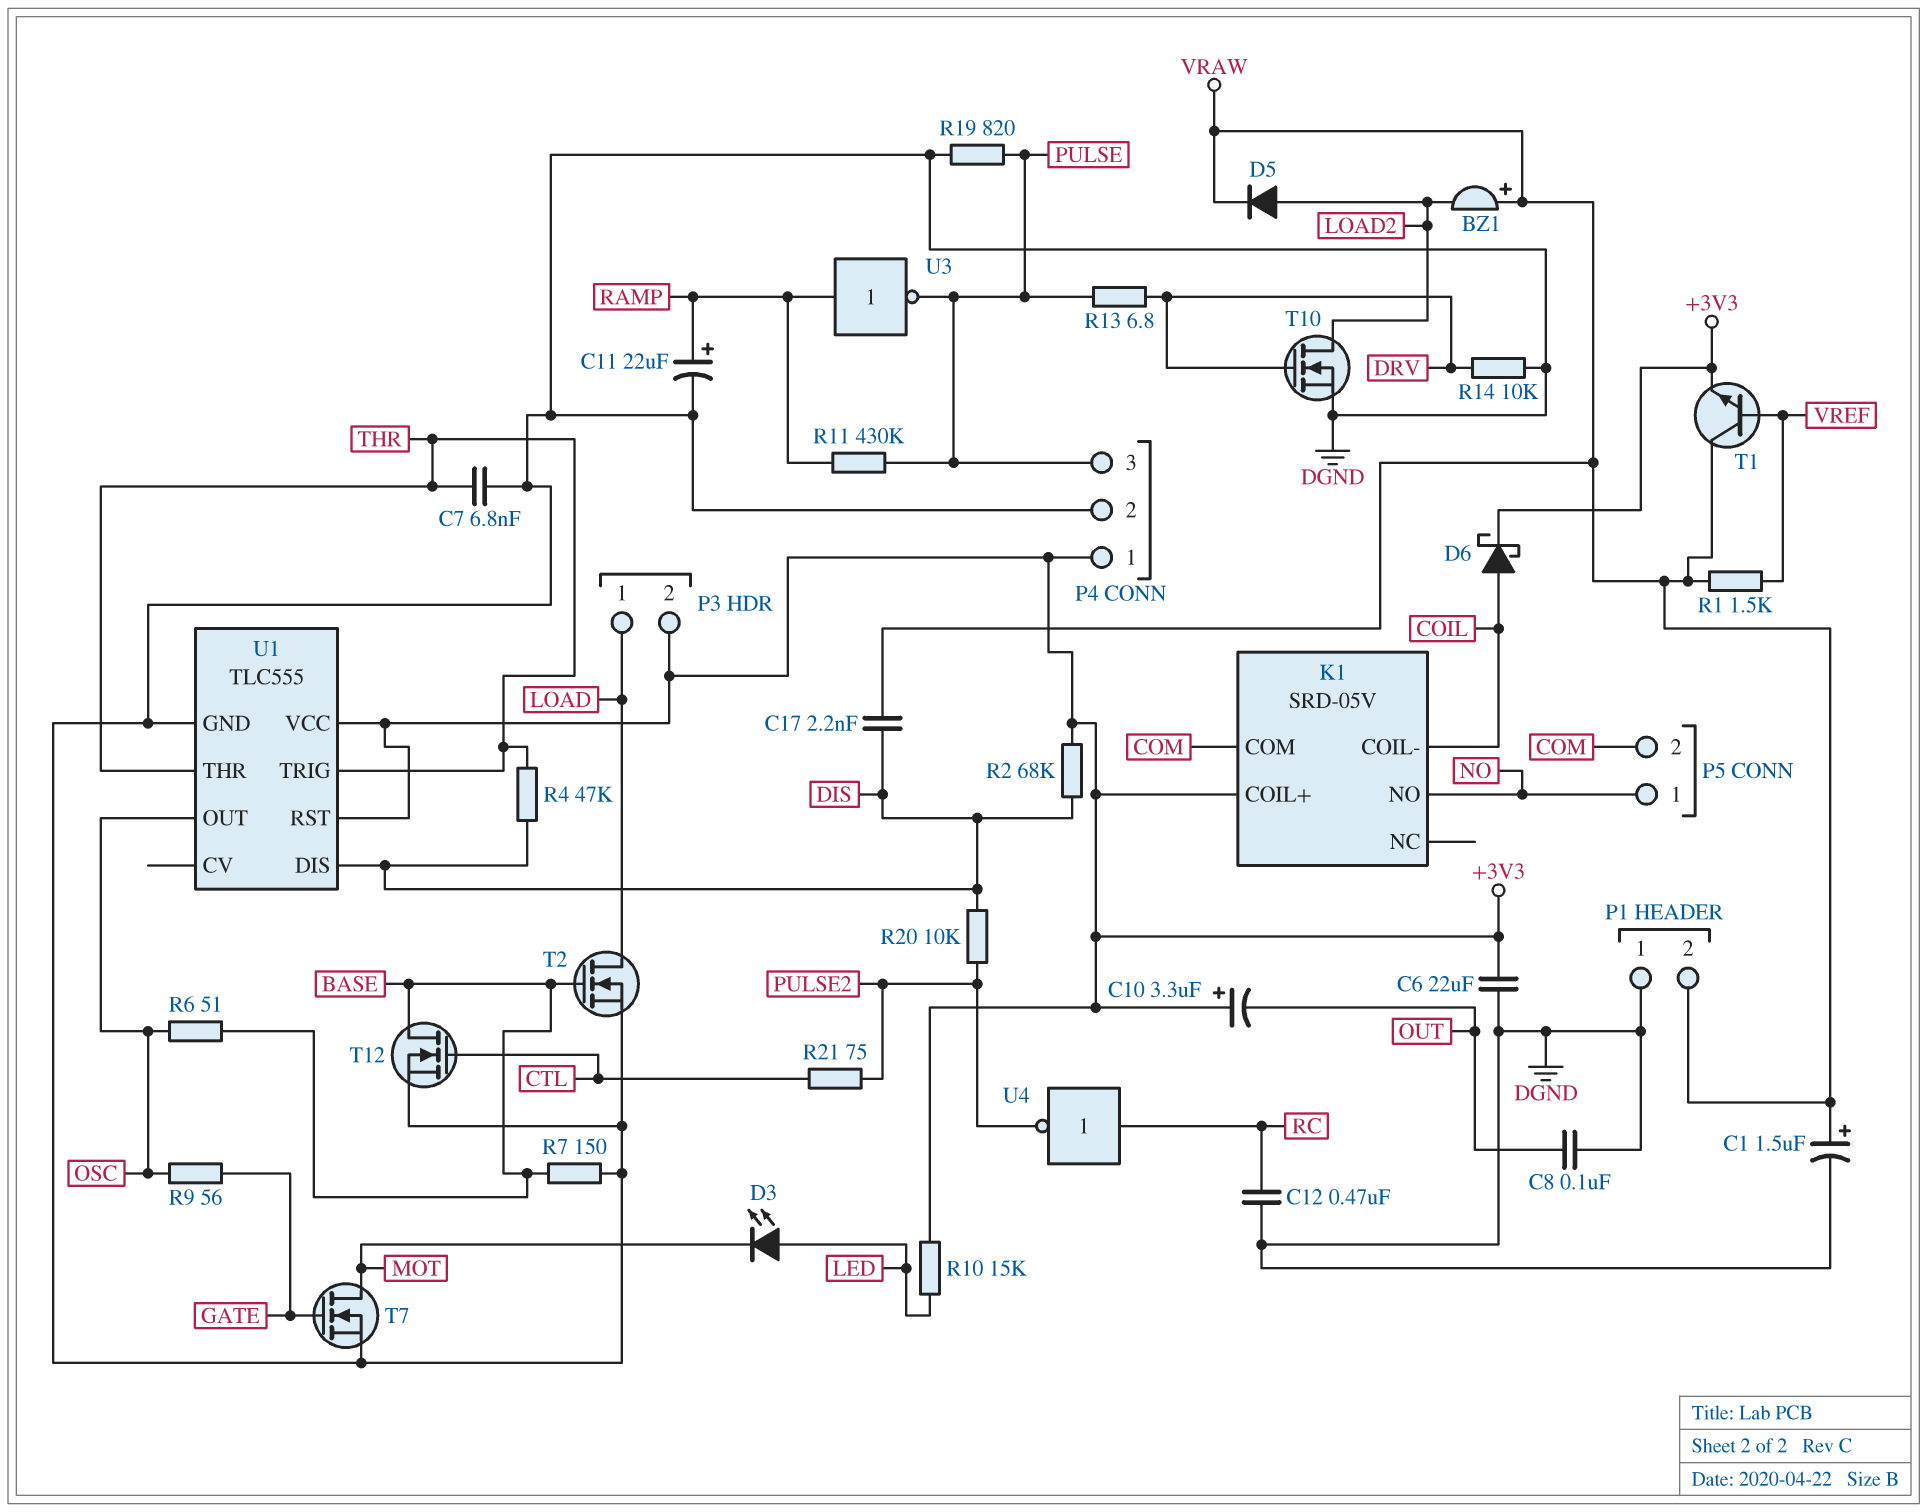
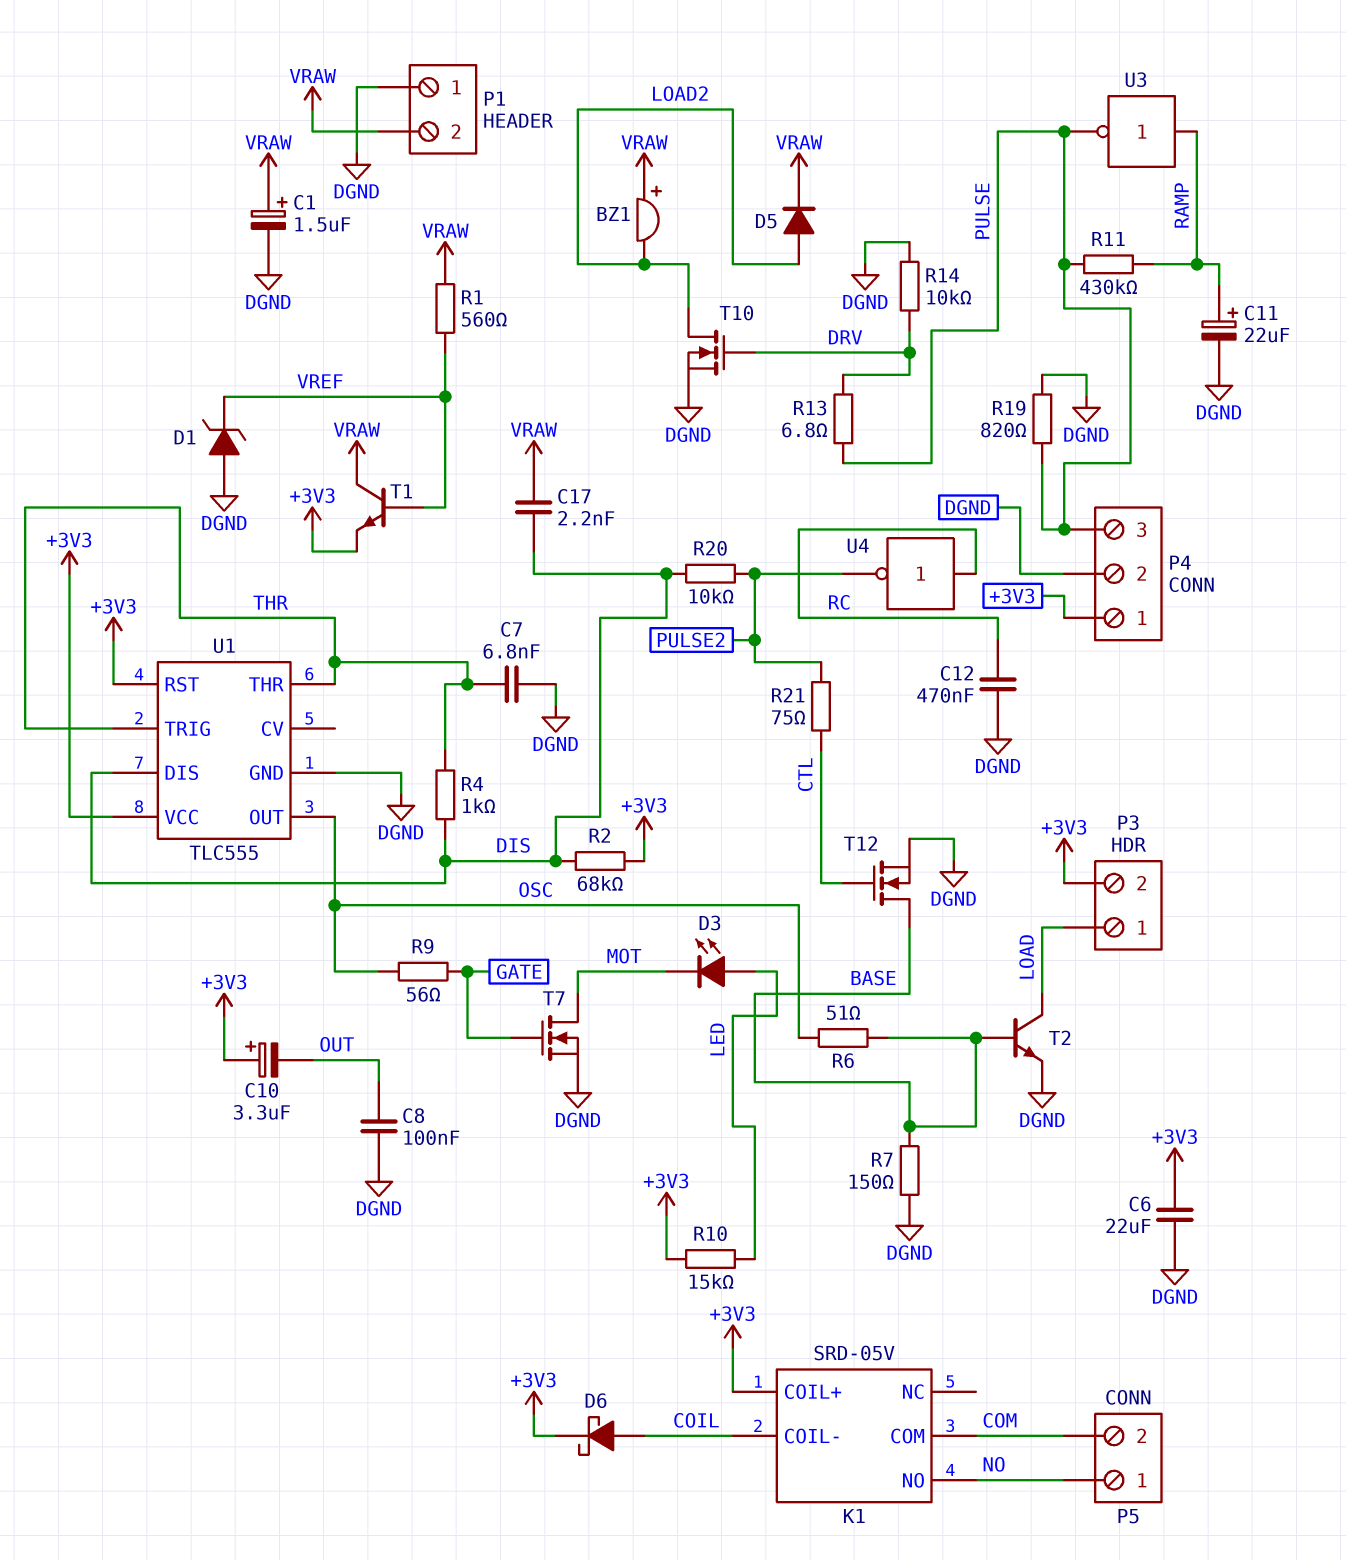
D1: none -> zener (A DGND, K VREF)
R1: 1.5k (VRAW, VREF) -> 560 (VRAW, VREF)
R4: 47k (DIS, THR) -> 1k (DIS, THR)
T2: NMOS (G BASE, D LOAD, S DGND) -> NPN (B BASE, C LOAD, E DGND)

